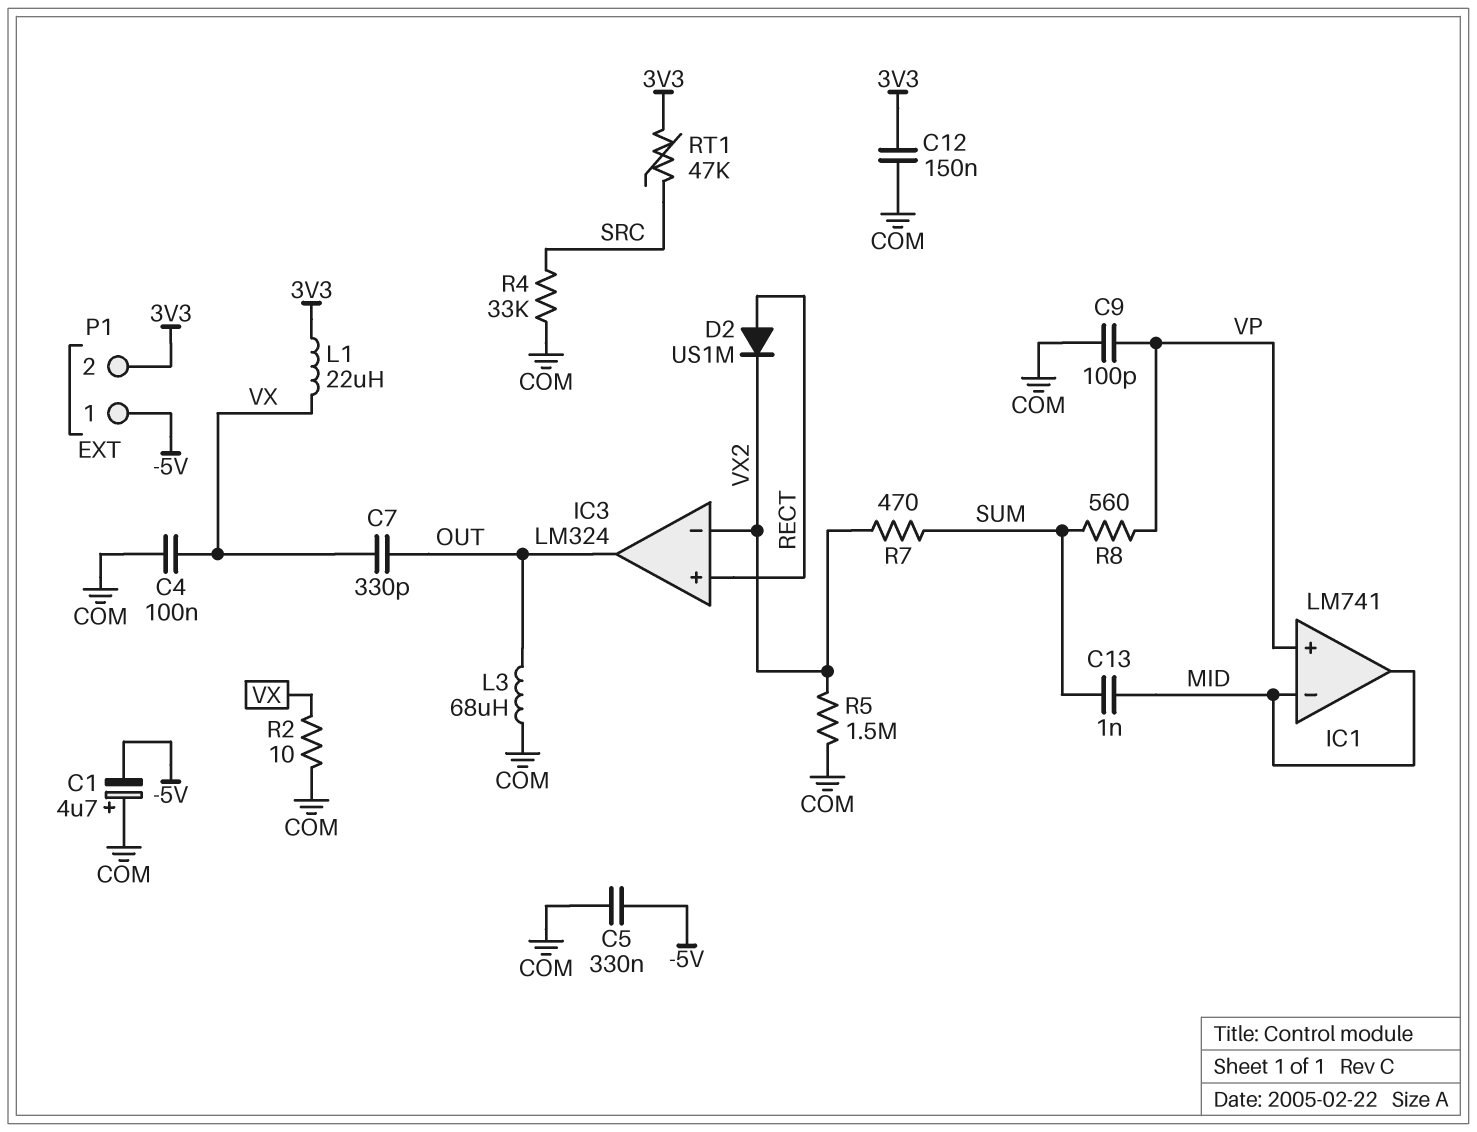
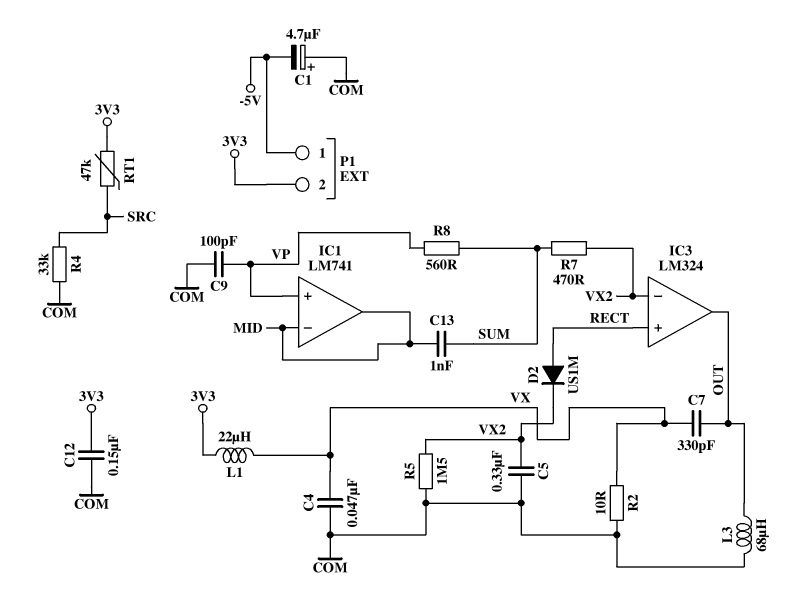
C4: 100nF (COM, VX) -> 47nF (COM, VX)
C5: 330nF (-5V, COM) -> 330nF (COM, VX2)

